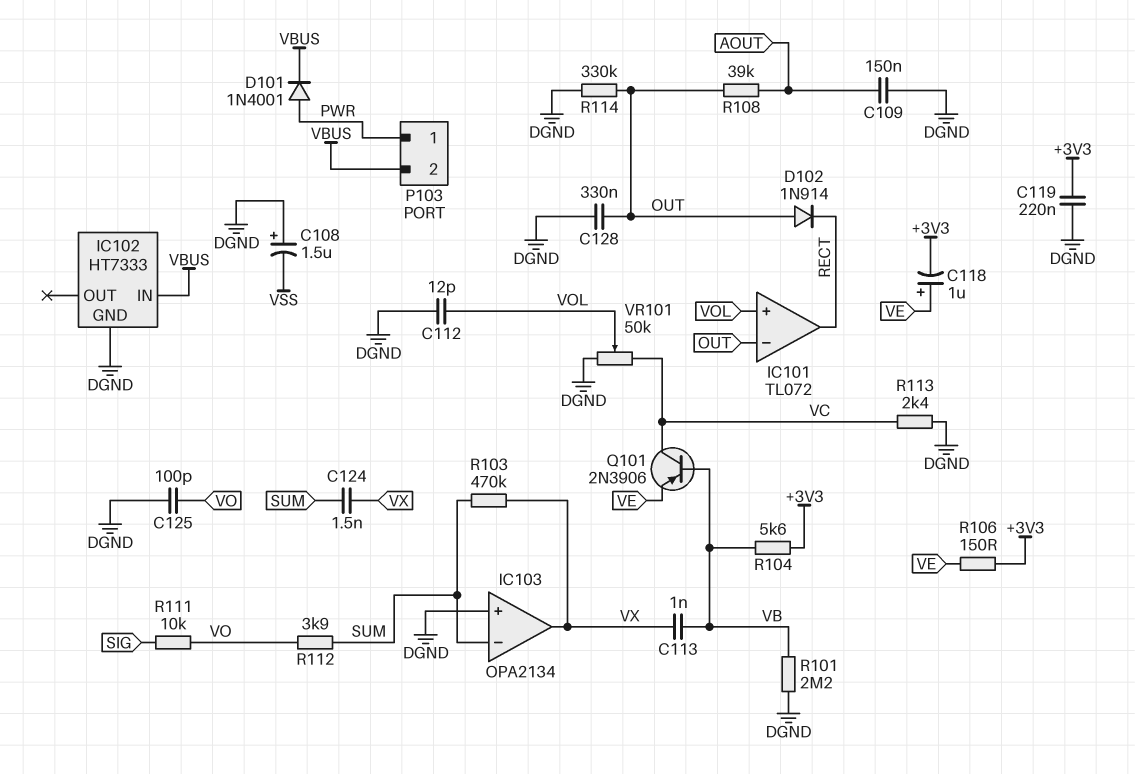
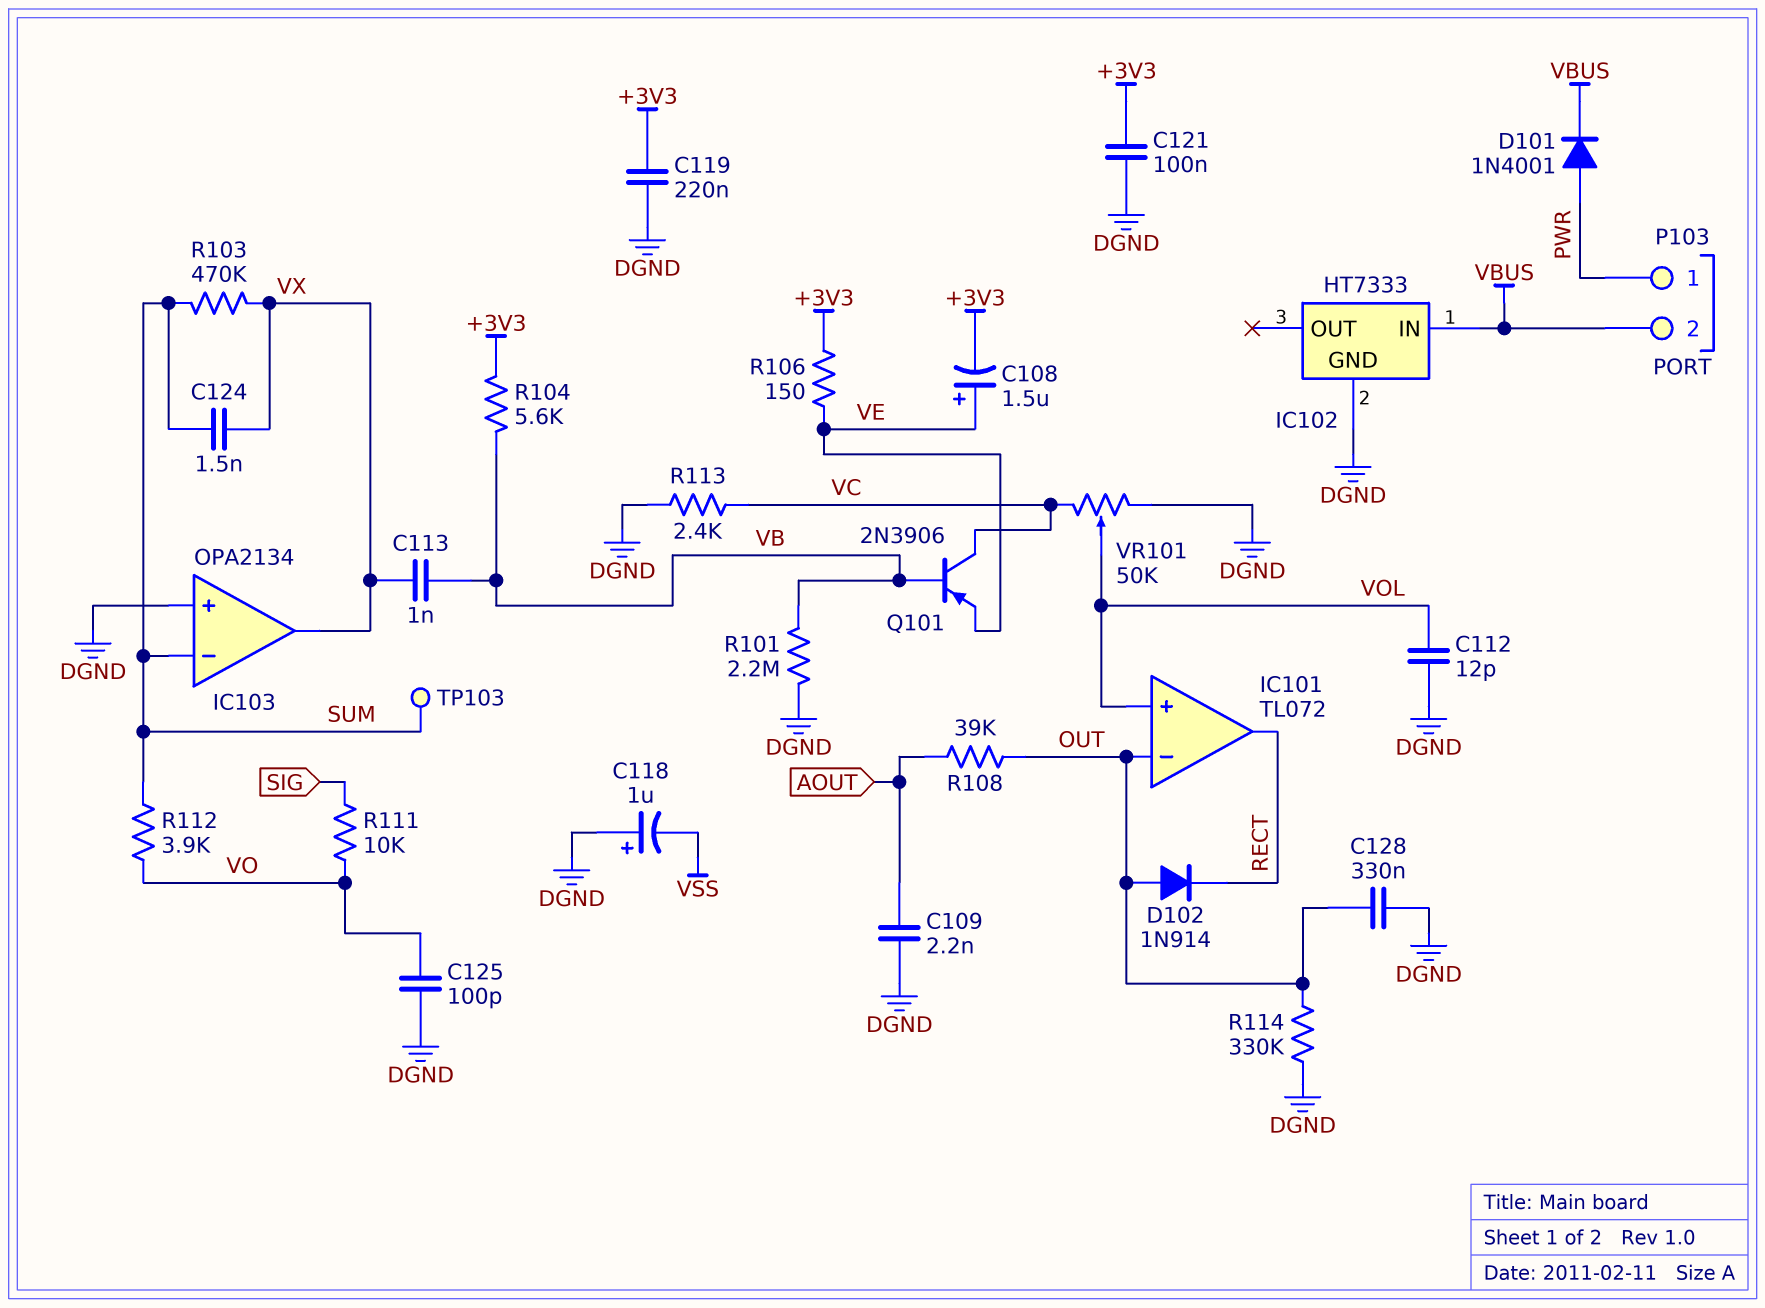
C108: 1.5uF (plus DGND, minus VSS) -> 1.5uF (plus VE, minus +3V3)
C109: 150nF (AOUT, DGND) -> 2.2nF (AOUT, DGND)
C118: 1uF (plus VE, minus +3V3) -> 1uF (plus DGND, minus VSS)
C121: none -> 100nF (+3V3, DGND)
TP103: none -> test point (SUM)

